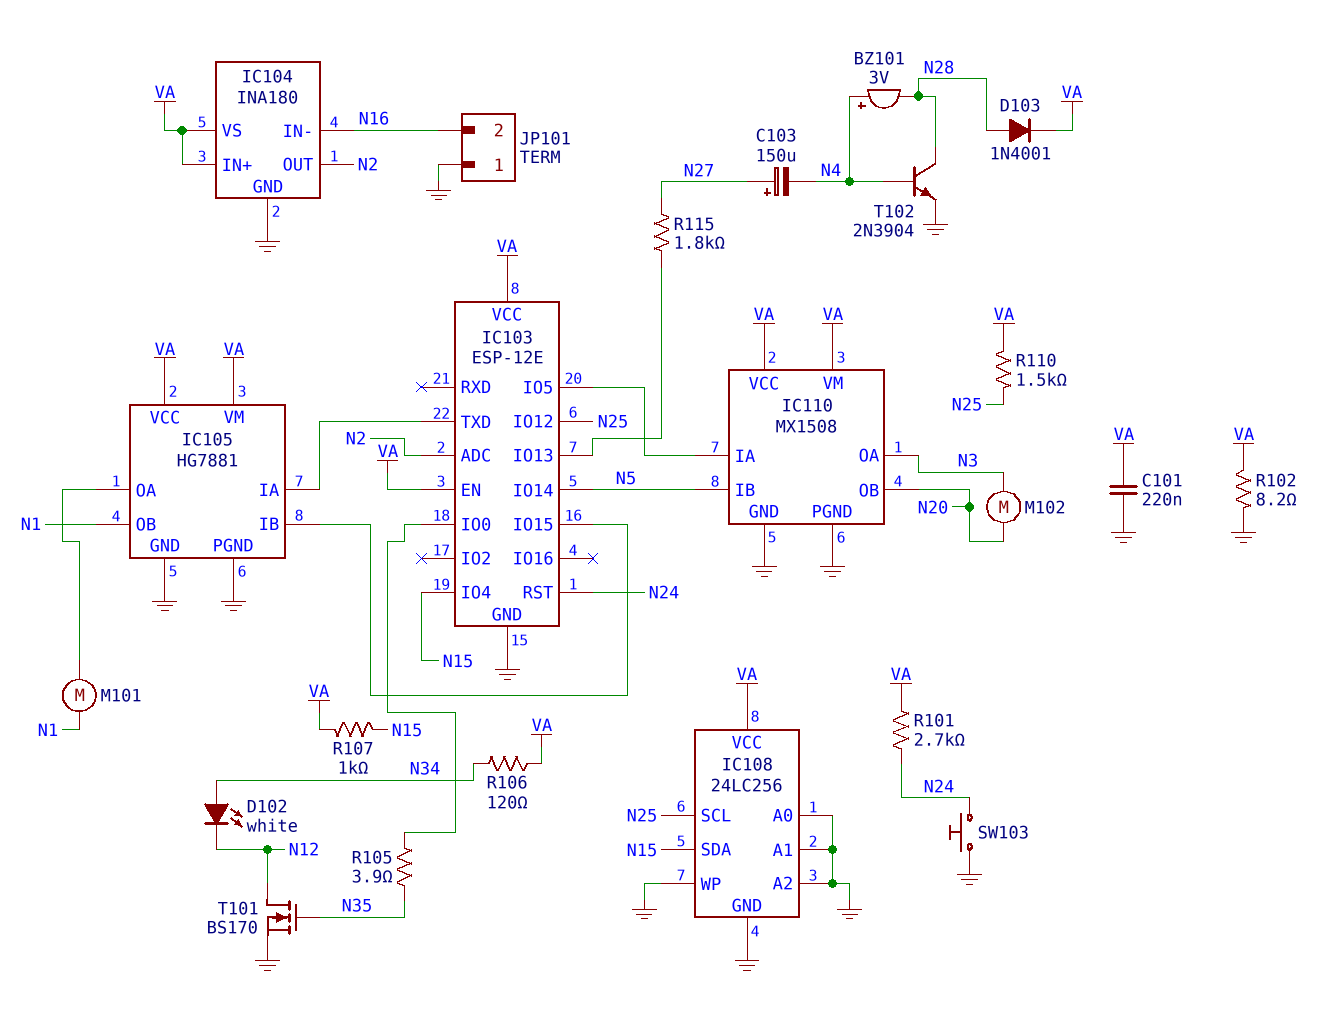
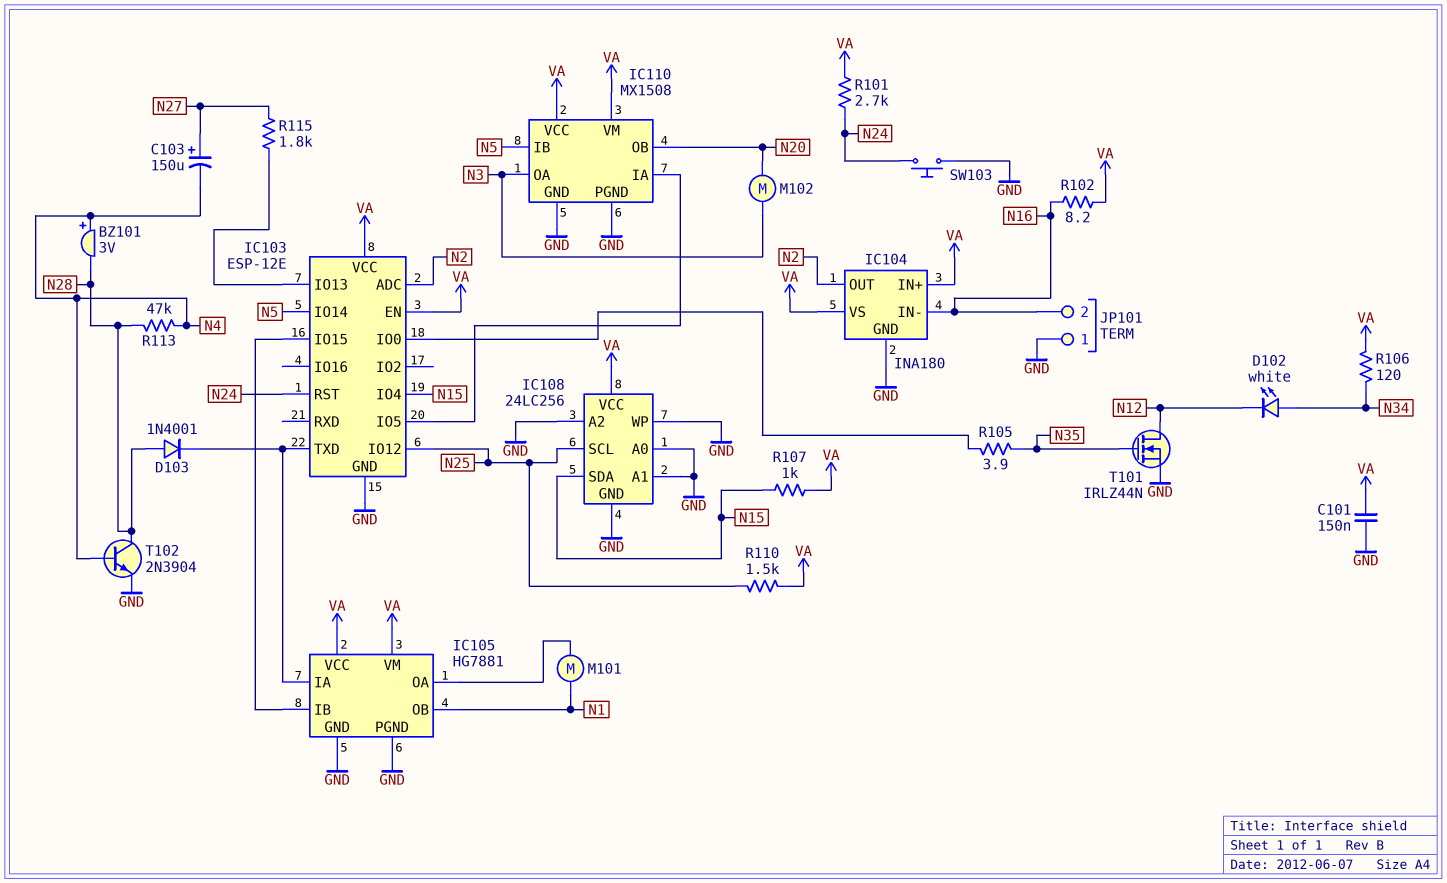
C101: 220nF (GND, VA) -> 150nF (GND, VA)
D103: diode 1N4001 (A N28, K VA) -> diode 1N4001 (A N28, K IC103/TXD)
R102: 8.2 (GND, VA) -> 8.2 (N16, VA)
R113: none -> 47k (N4, N28)
T101: NMOS BS170 (G N35, D N12, S GND) -> NMOS IRLZ44N (G N35, D N12, S GND)

